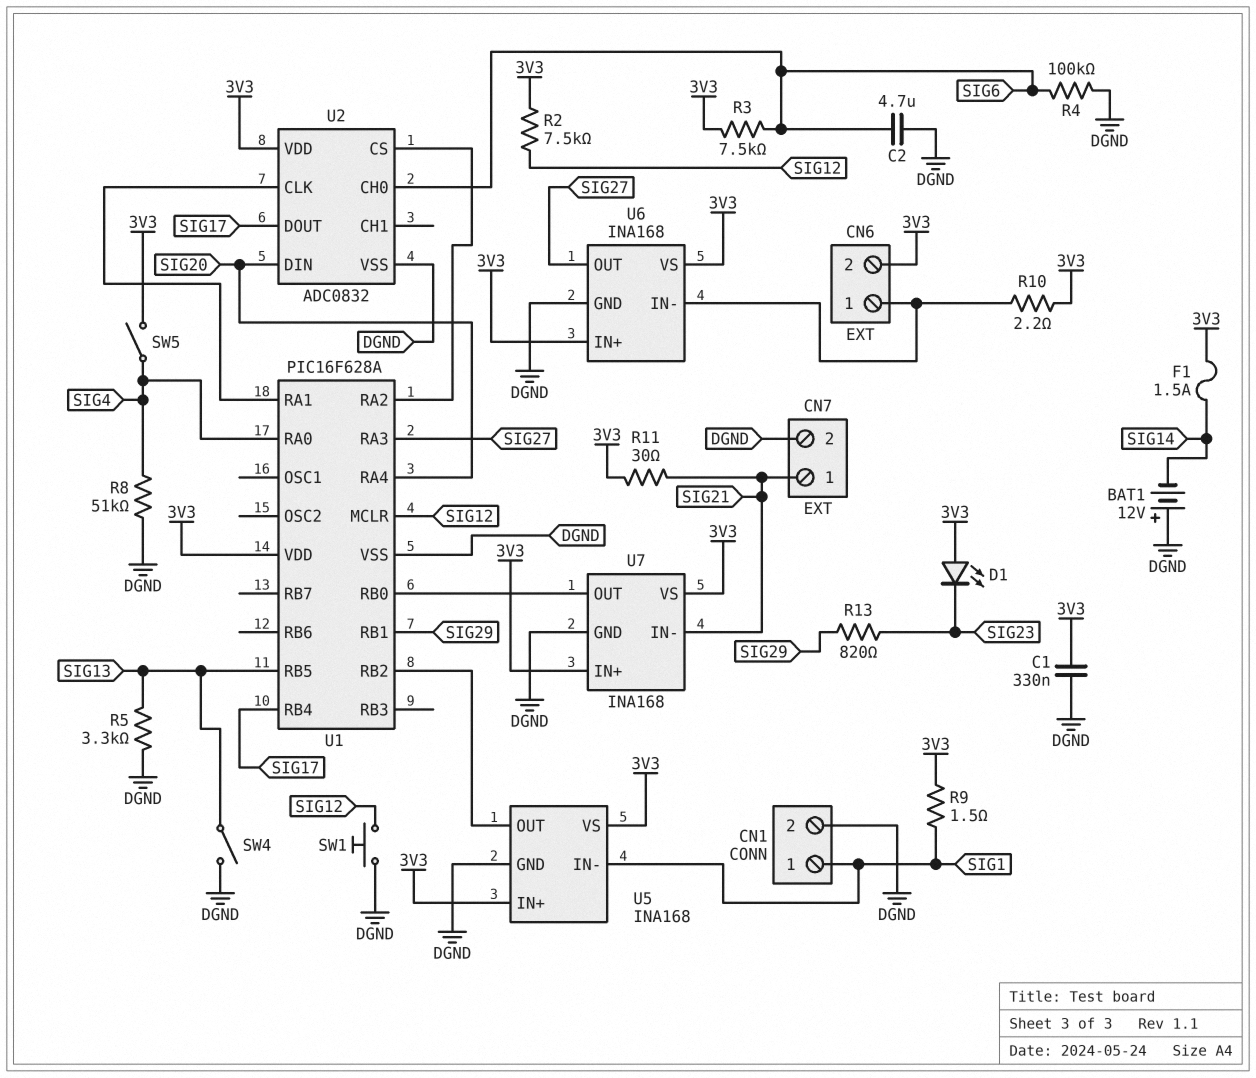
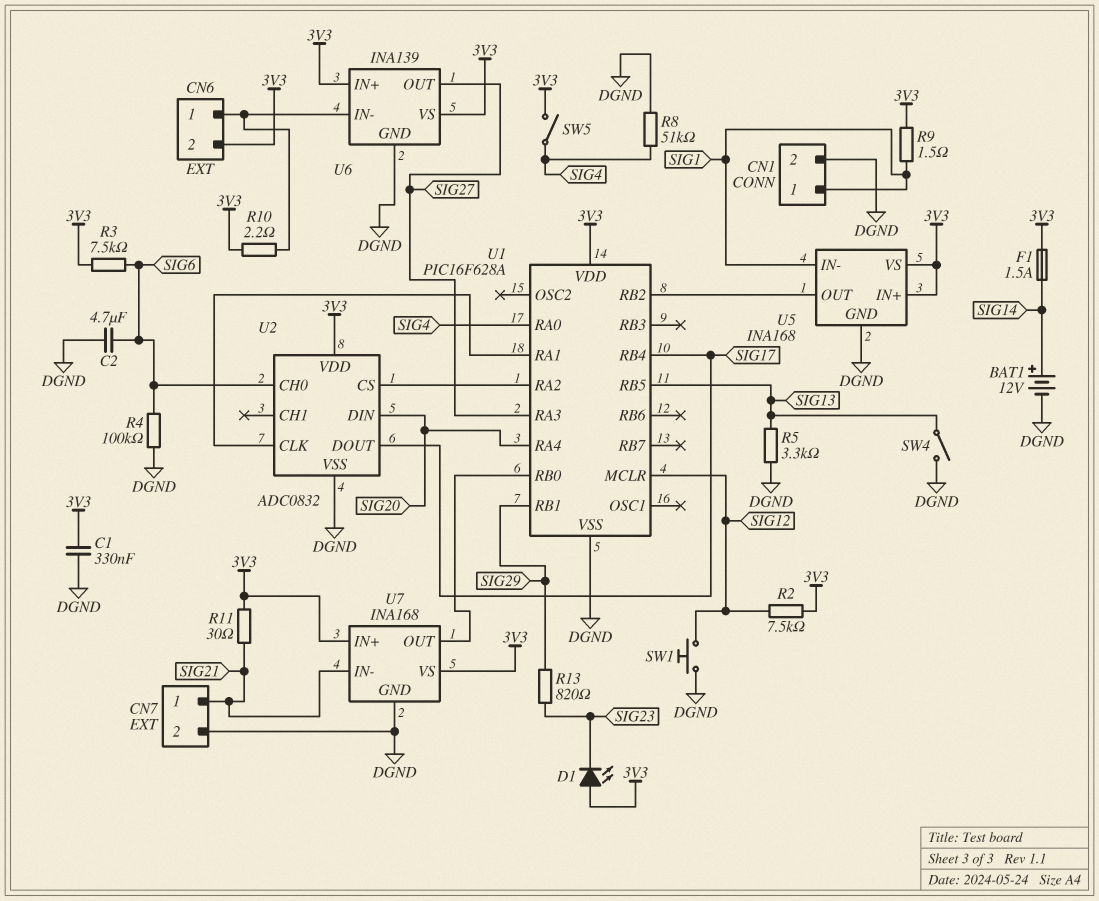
BAT1: 12V (plus DGND, minus SIG14) -> 12V (plus SIG14, minus DGND)
U6: INA168 -> INA139

